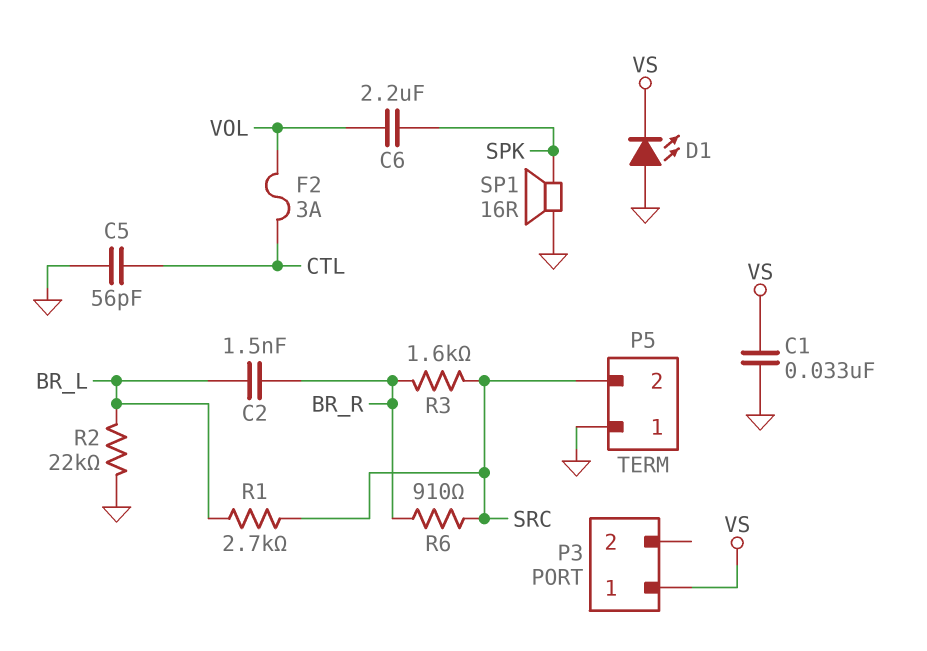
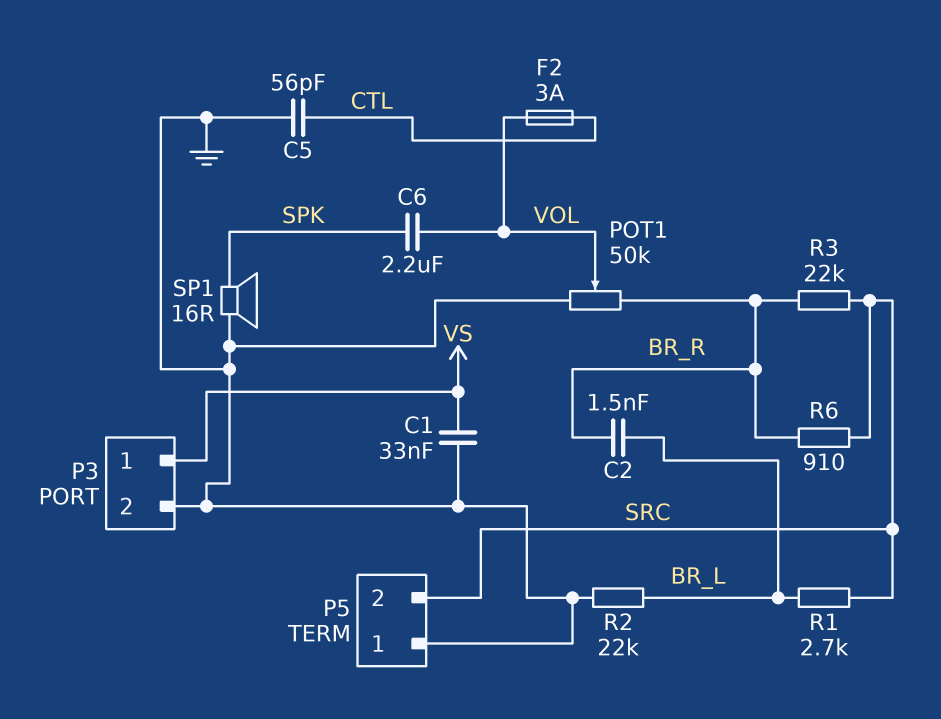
D1: LED (A GND, K VS) -> none
P3 pin 2: none -> GND
POT1: none -> 50k (BR_R, GND, wiper VOL)
R3: 1.6k (BR_R, SRC) -> 22k (BR_R, SRC)

